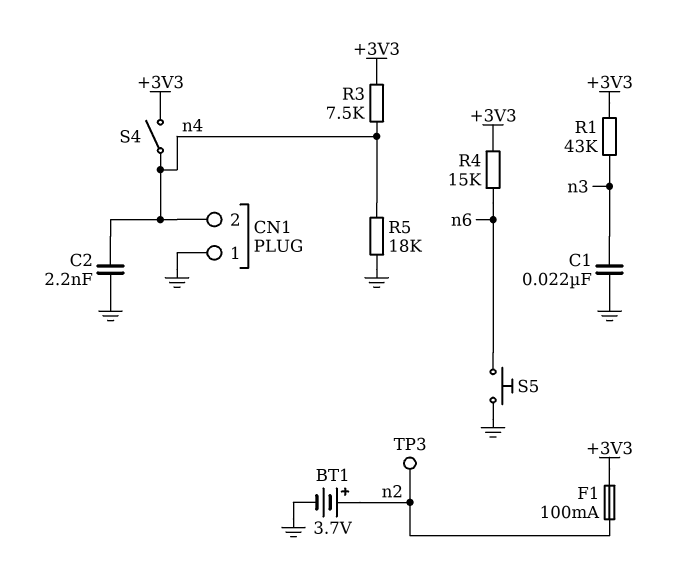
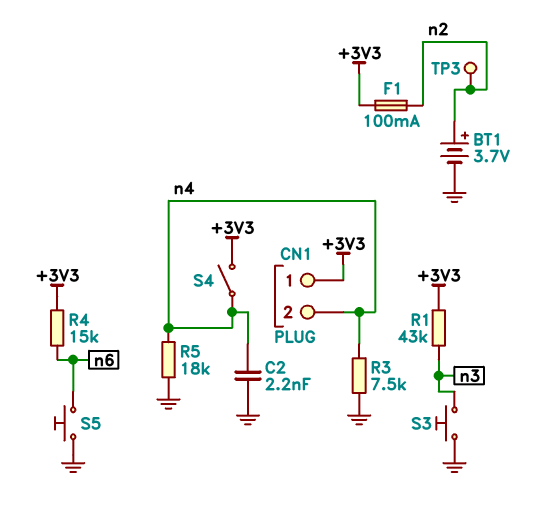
C1: 22nF (GND, n3) -> none
CN1 pin 1: GND -> +3V3
R3: 7.5k (+3V3, n4) -> 7.5k (GND, n4)
S3: none -> button (GND, n3)

